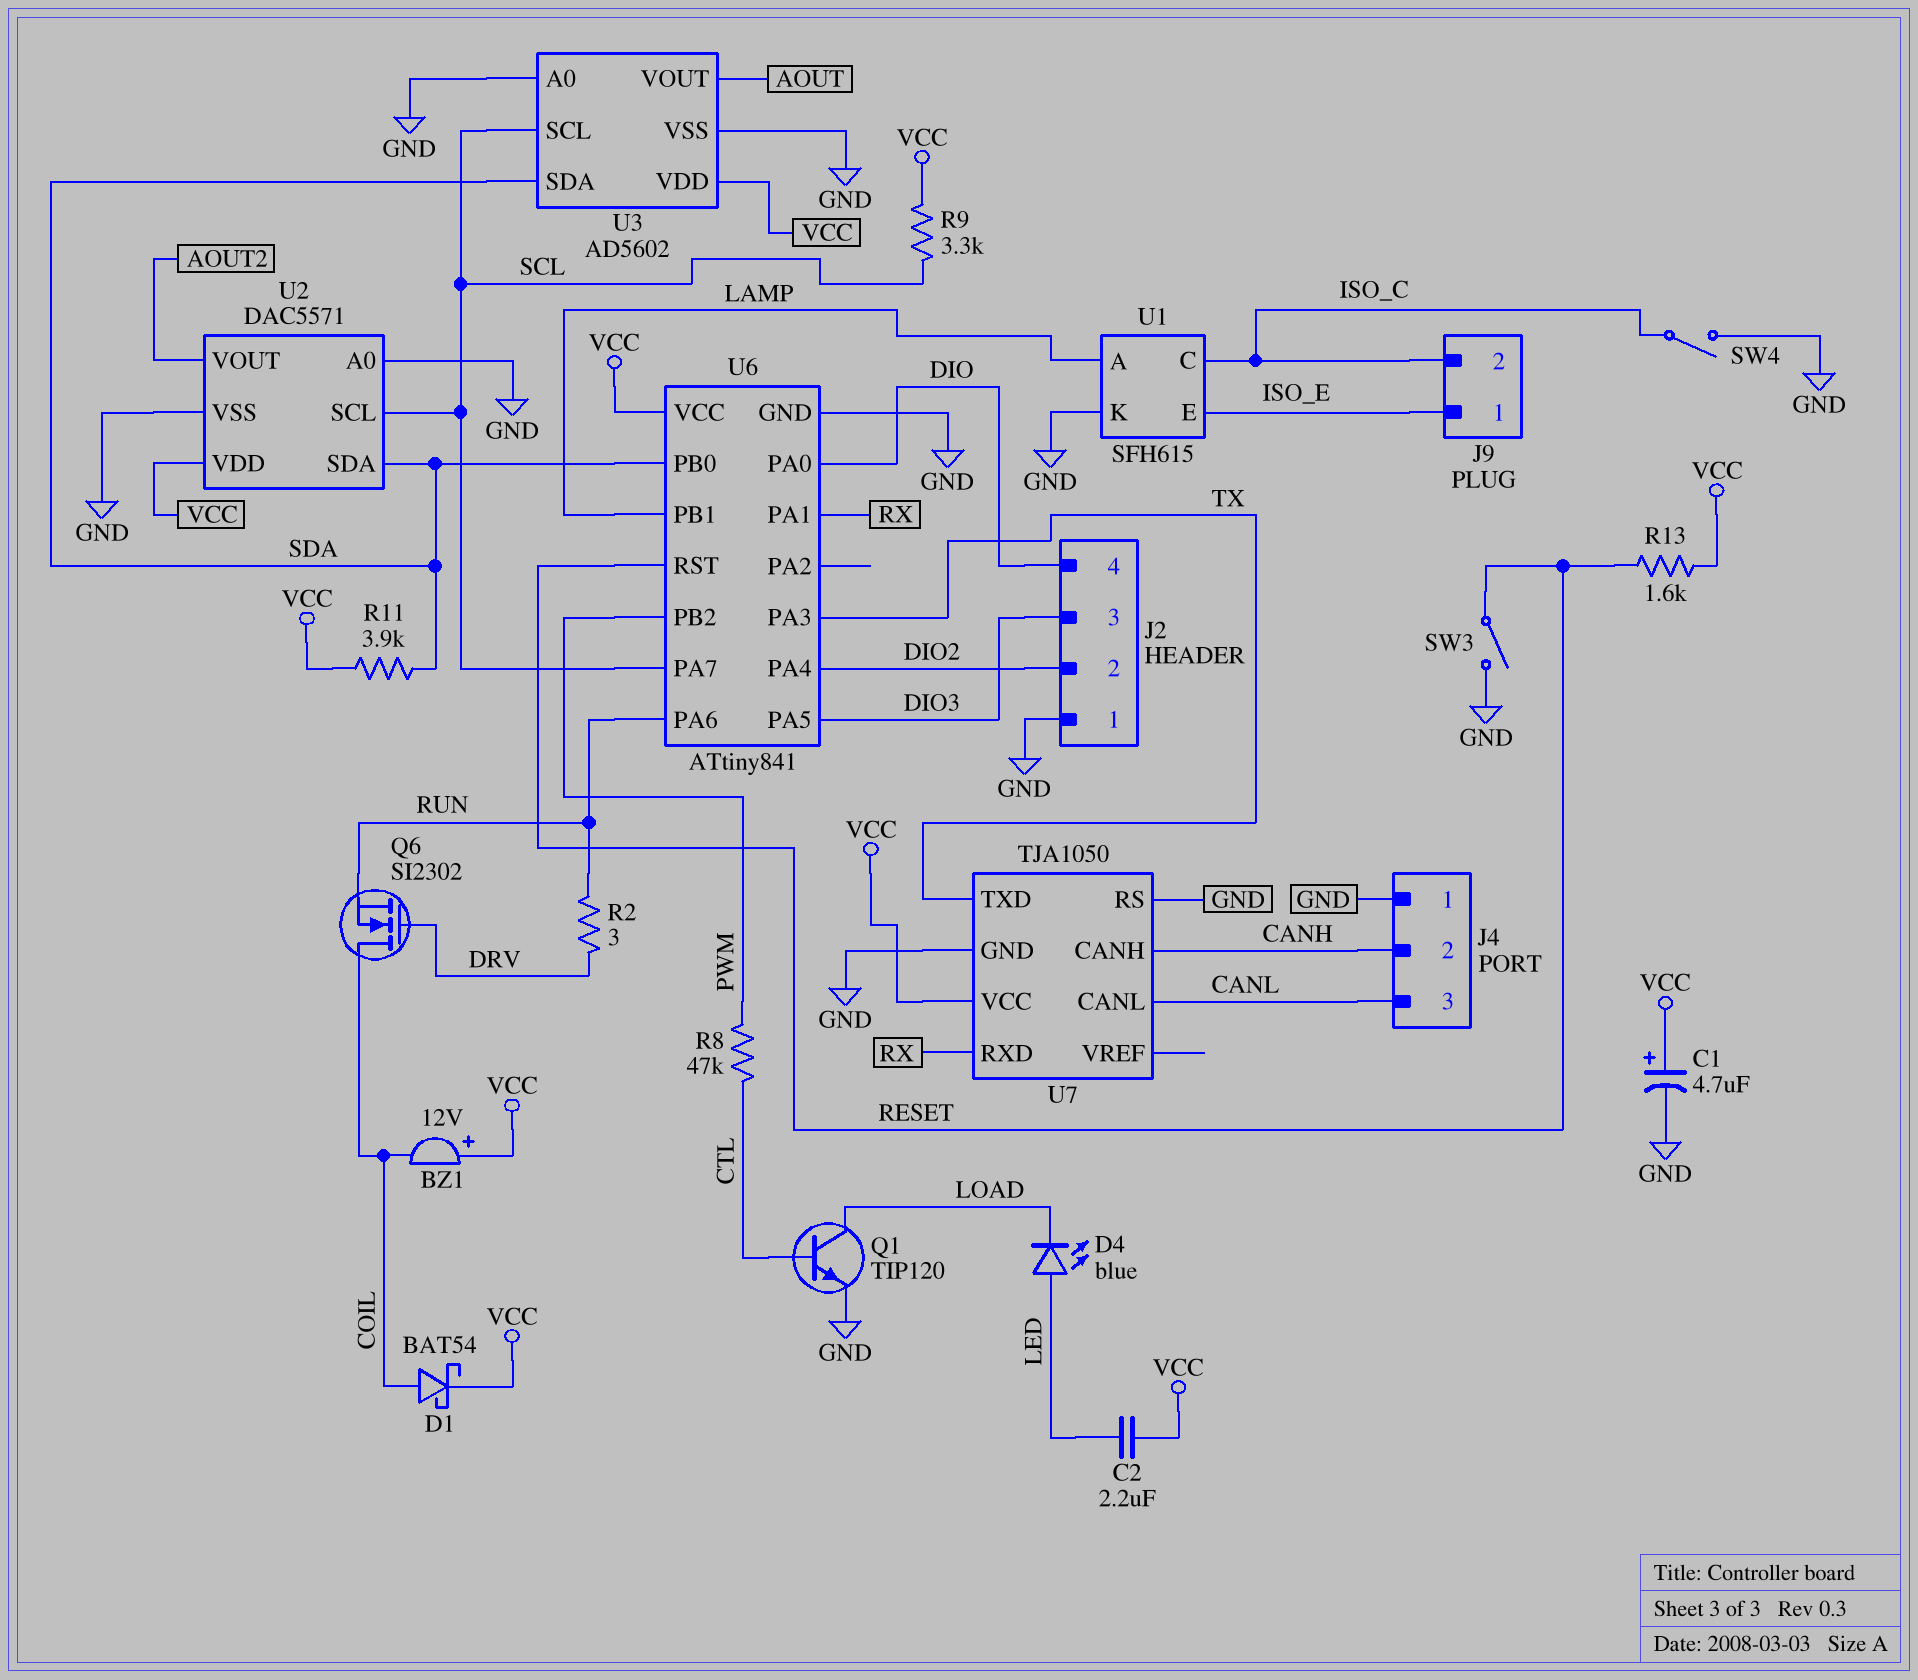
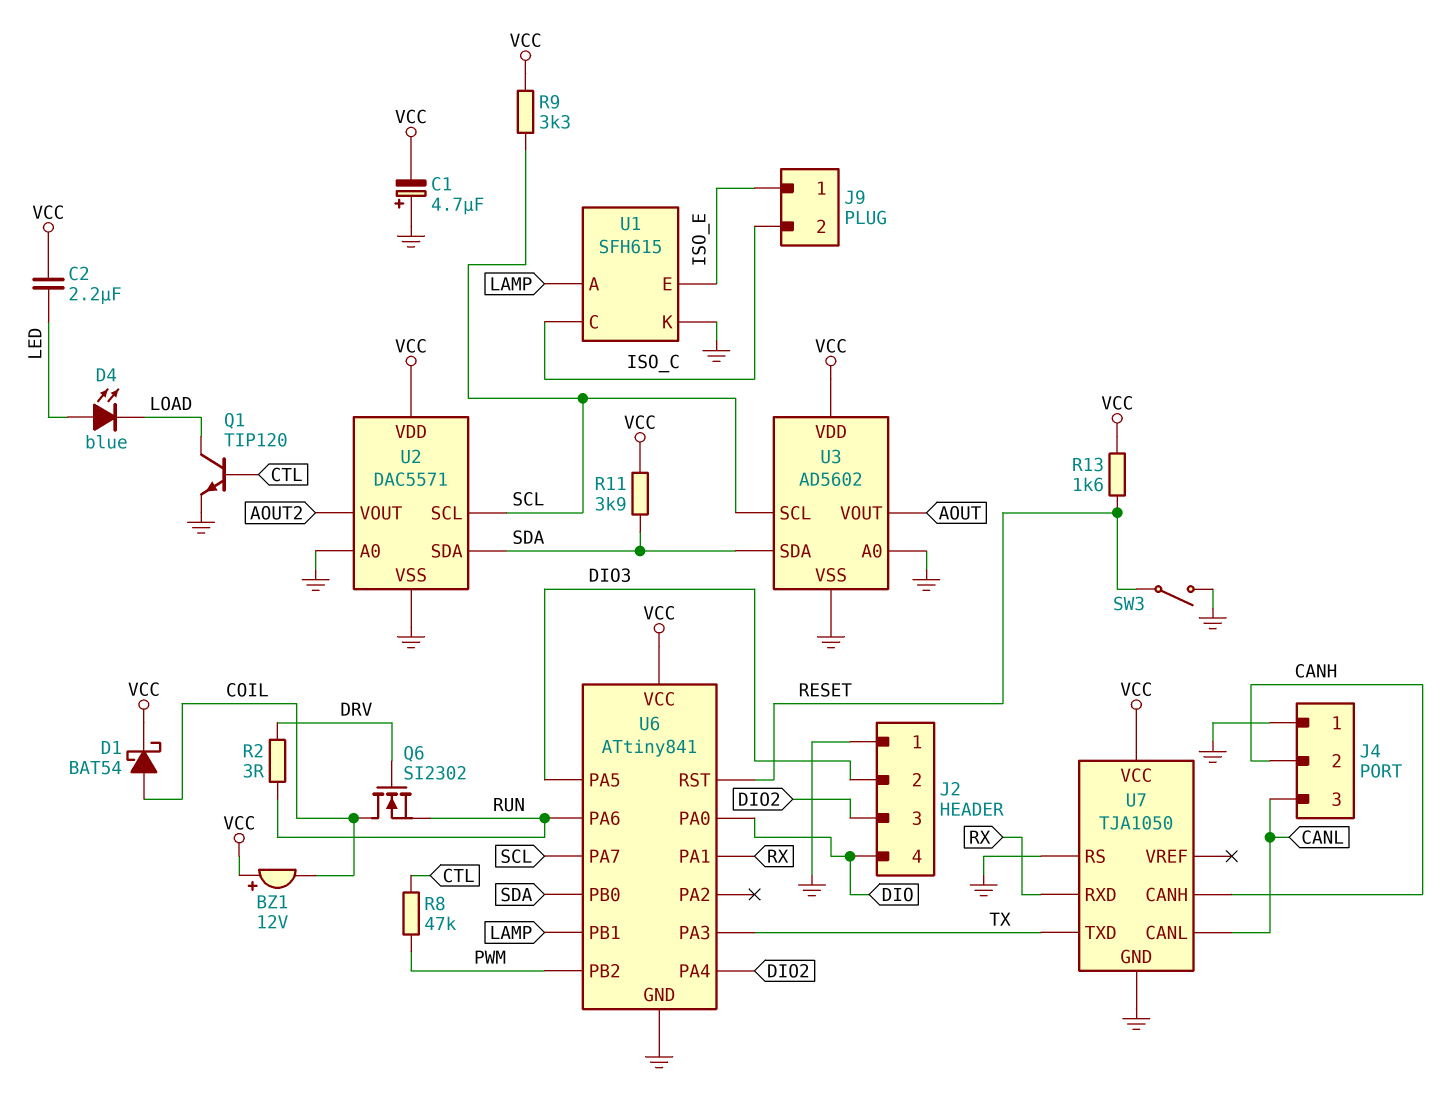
C1: 4.7uF (plus VCC, minus GND) -> 4.7uF (plus GND, minus VCC)
J2 pin 2: DIO2 -> DIO3
J2 pin 3: DIO3 -> DIO2
SW4: switch (GND, ISO_C) -> none

